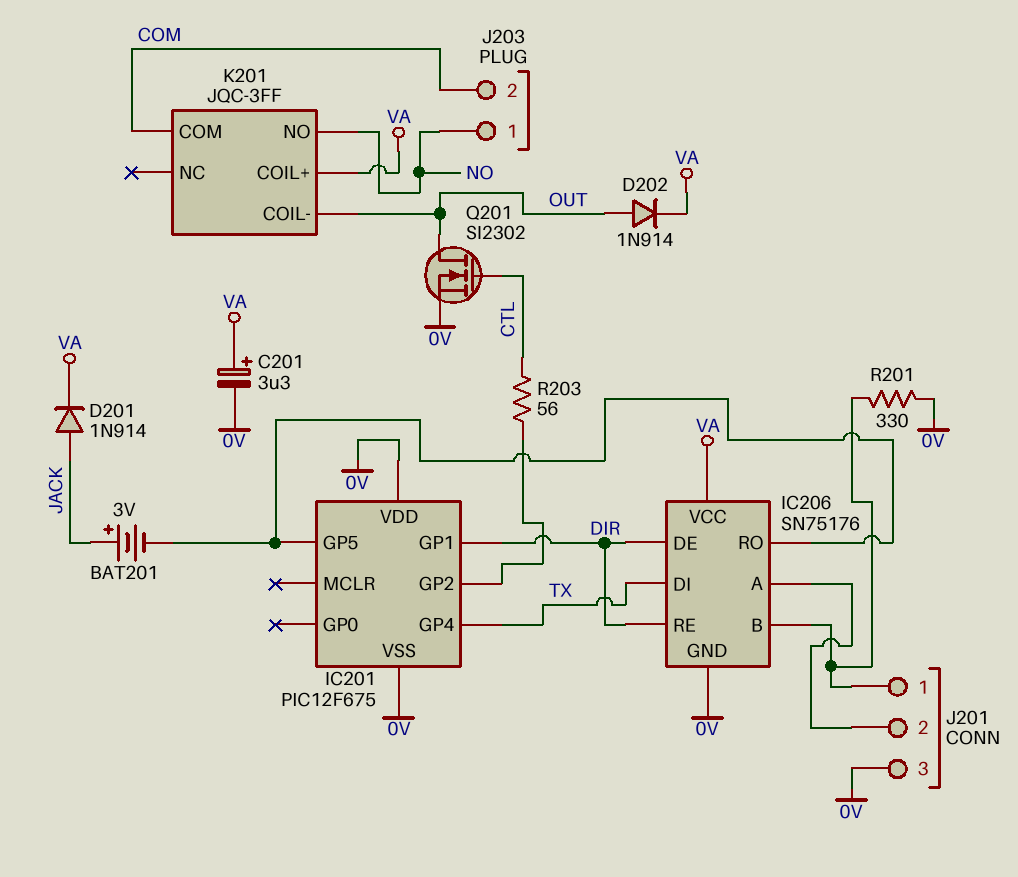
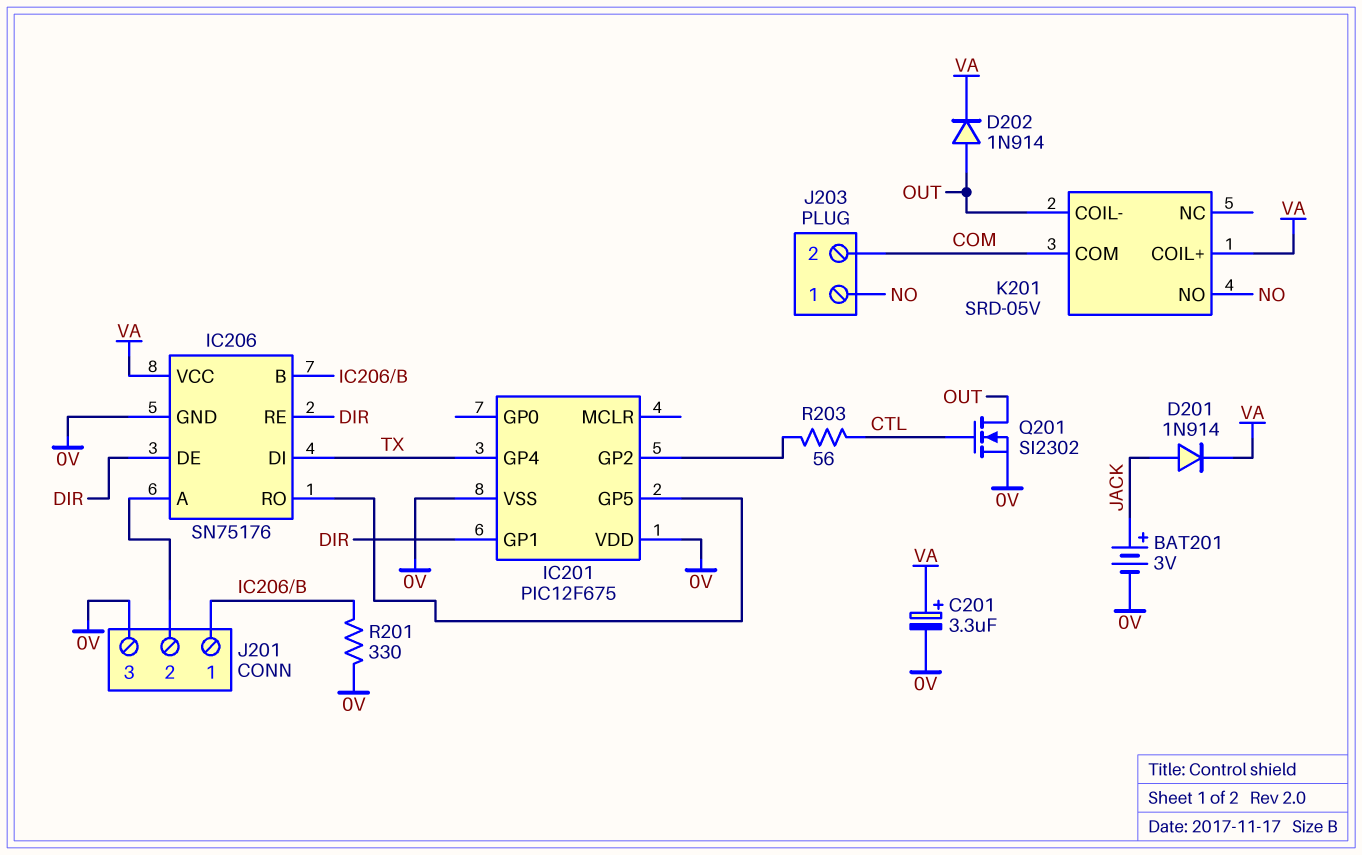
BAT201: 3V (plus JACK, minus IC201/GP5) -> 3V (plus JACK, minus 0V)
K201: JQC-3FF -> SRD-05V

